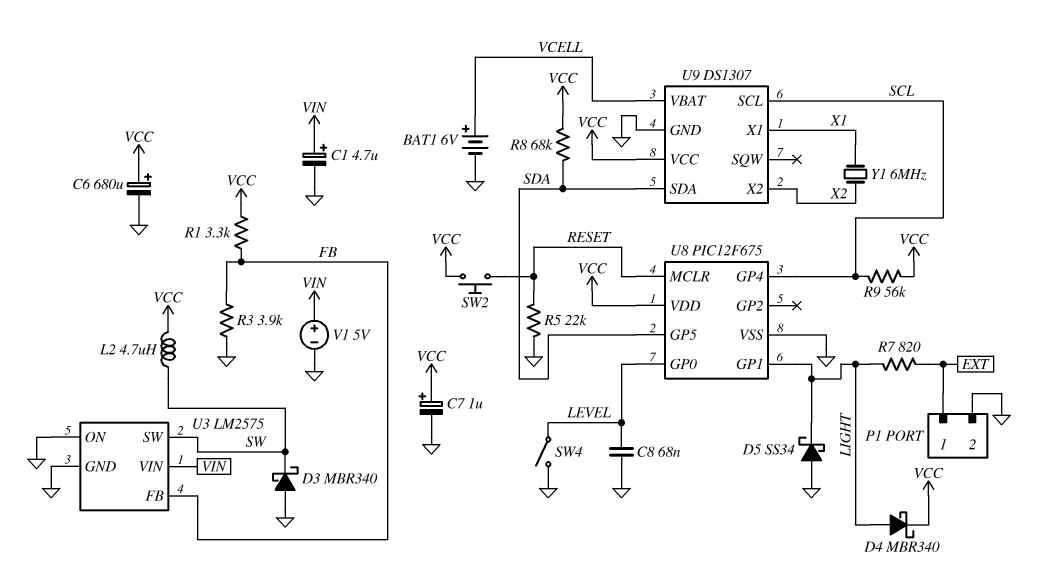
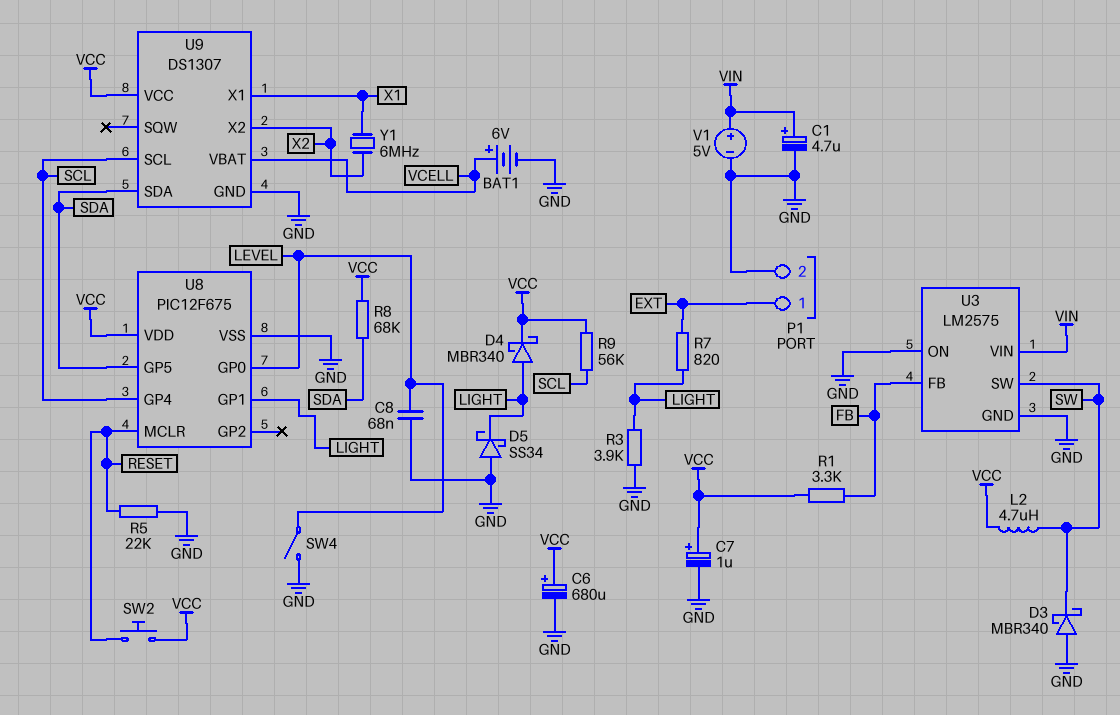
R3: 3.9k (FB, GND) -> 3.9k (GND, LIGHT)

